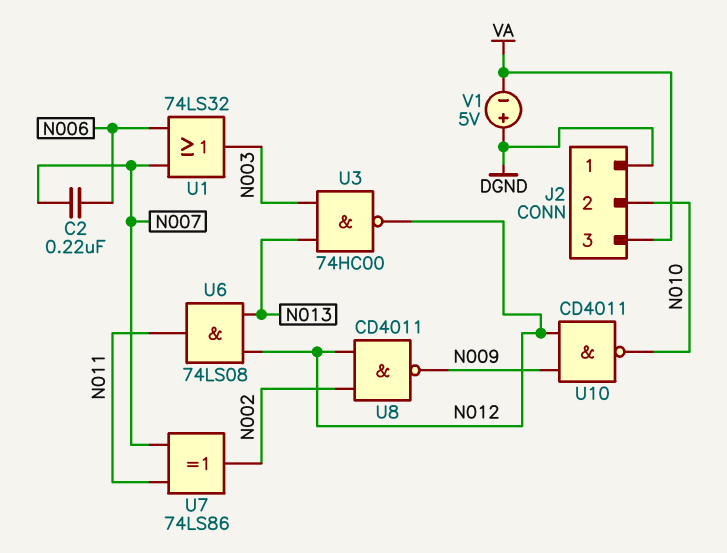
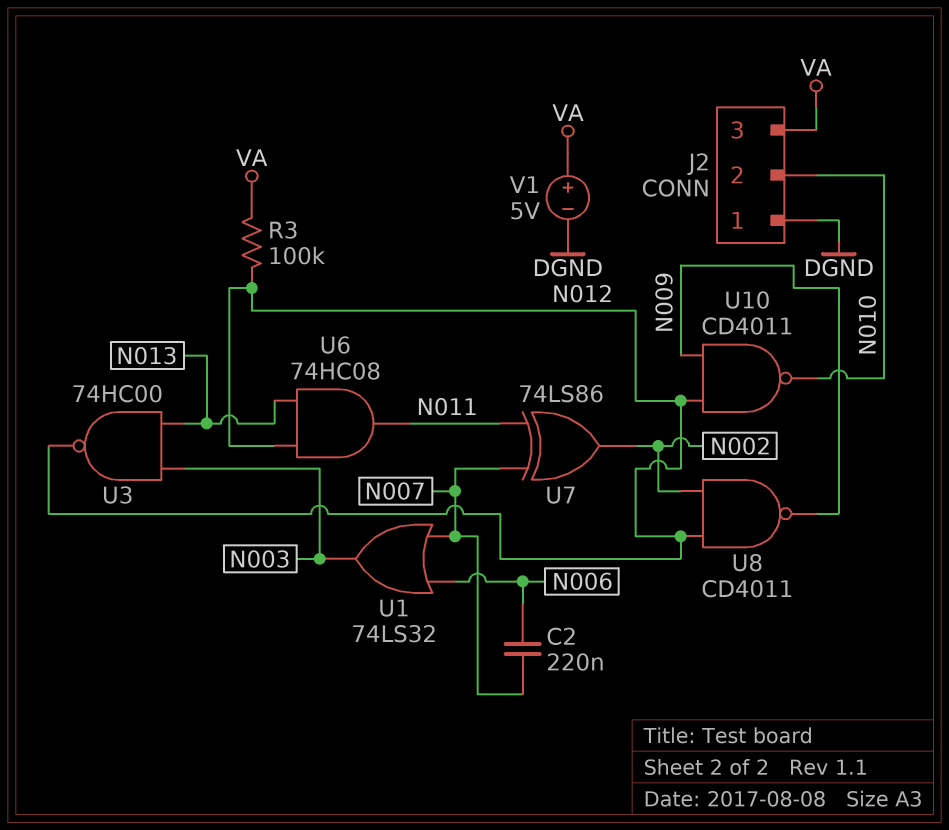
R3: none -> 100k (N012, VA)
U6: AND 74LS08 (in N012, in N013, out N011) -> AND 74HC08 (in N012, in N013, out N011)
V1: 5V (plus DGND, minus VA) -> 5V (plus VA, minus DGND)

